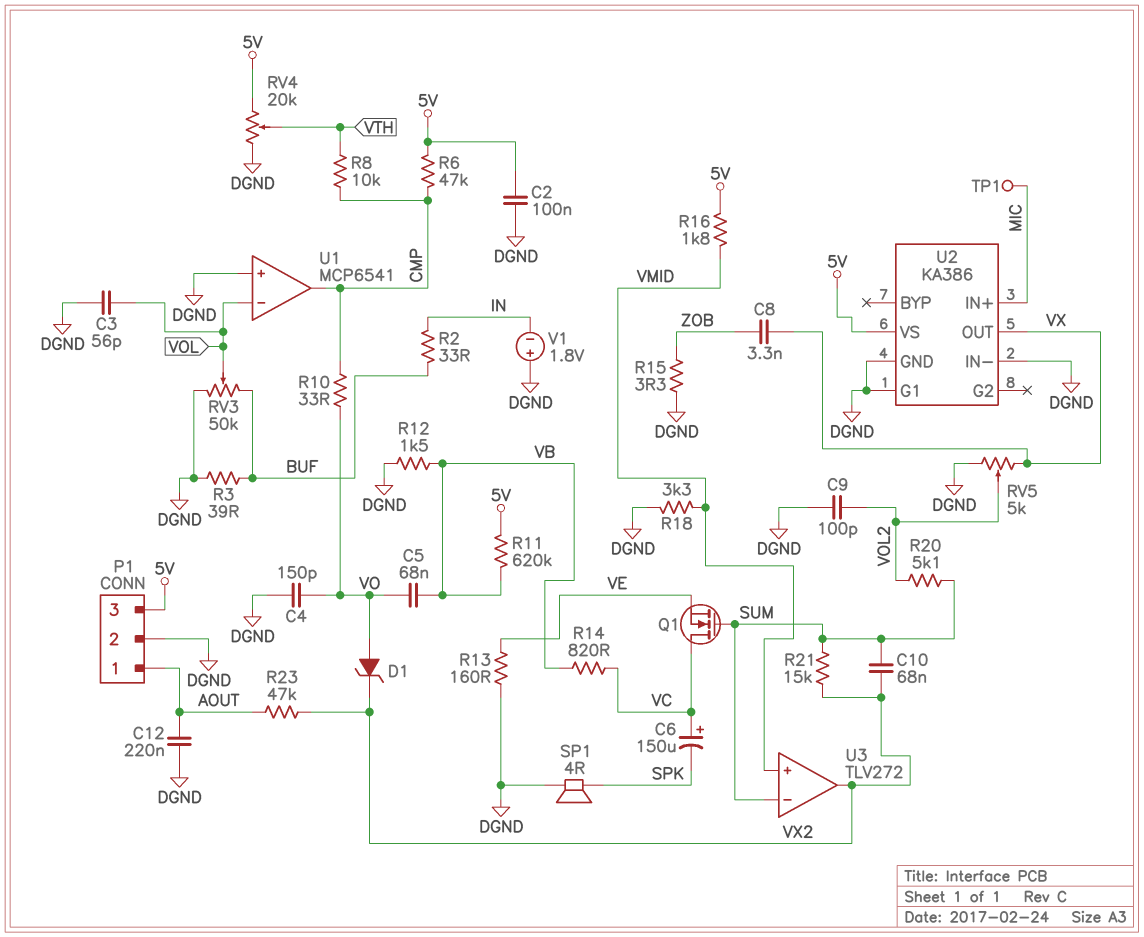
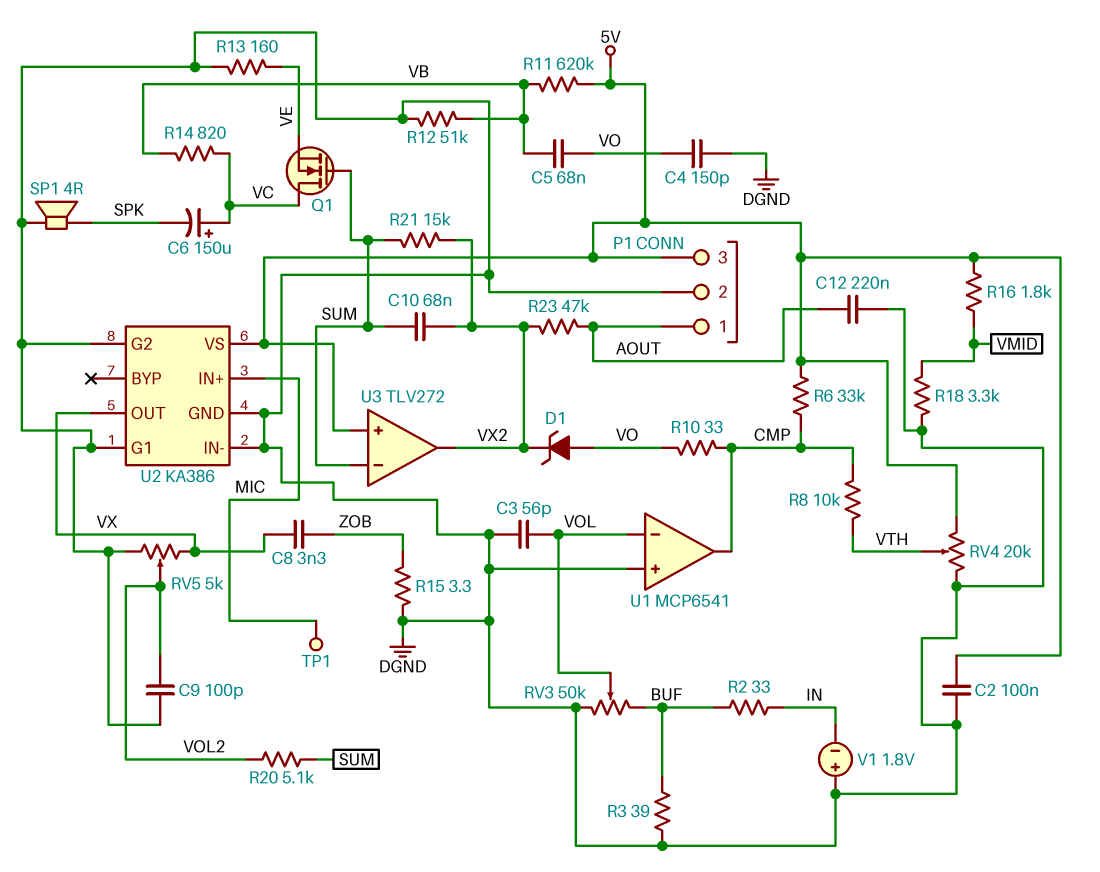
R6: 47k (5V, CMP) -> 33k (5V, CMP)
R12: 1.5k (DGND, VB) -> 51k (DGND, VB)
U2 pin G2: none -> DGND
U3 pin in+: VMID -> 5V

